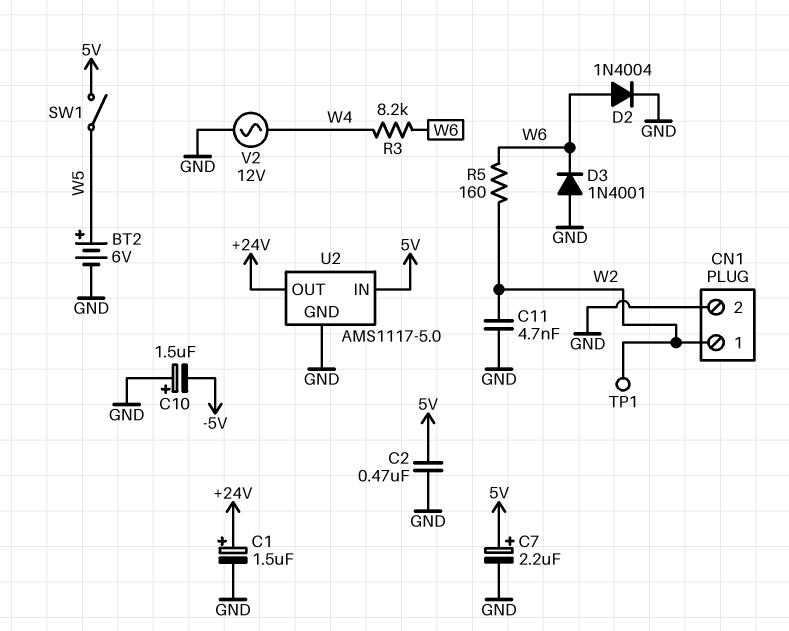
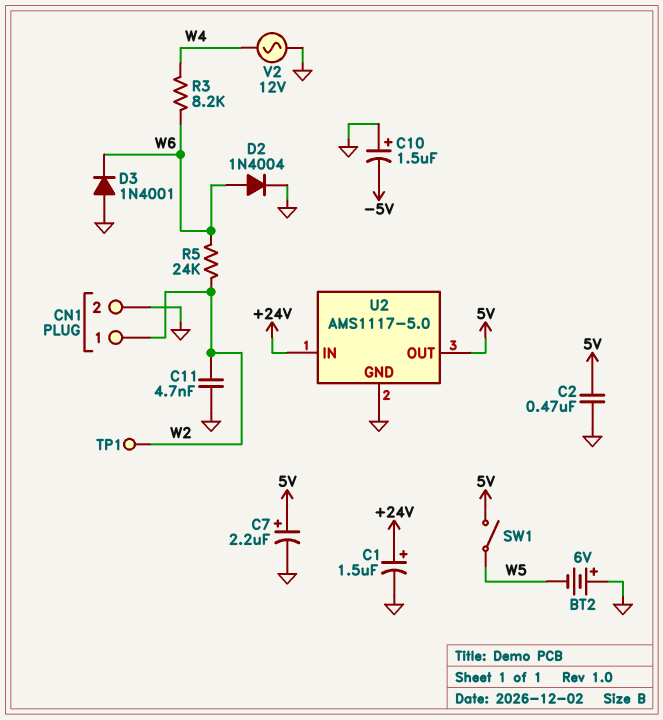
BT2: 6V (plus W5, minus GND) -> 6V (plus GND, minus W5)
R5: 160 (W2, W6) -> 24k (W2, W6)
U2 pin IN: 5V -> +24V
U2 pin OUT: +24V -> 5V

